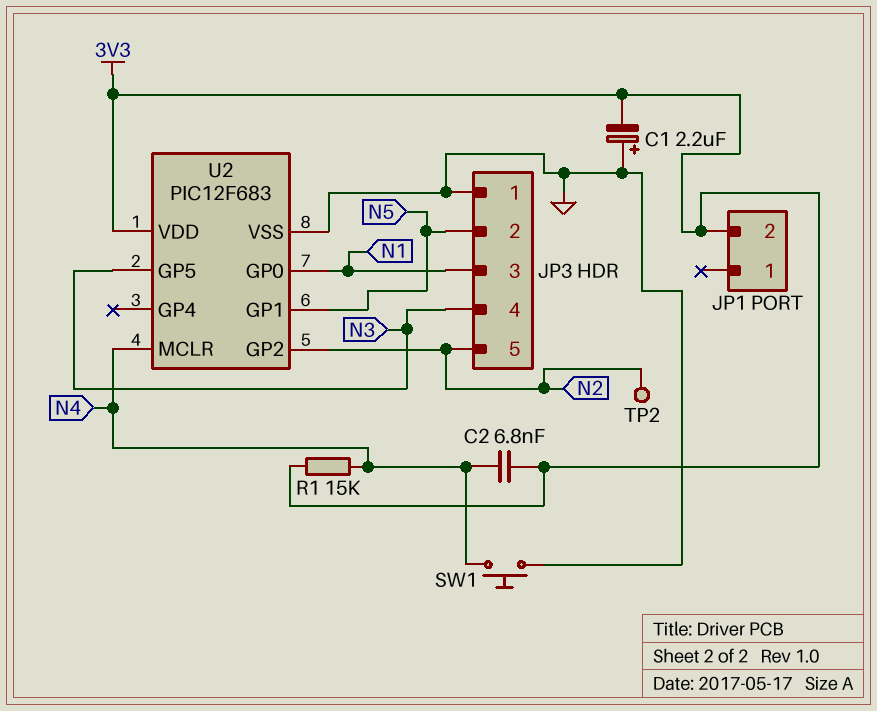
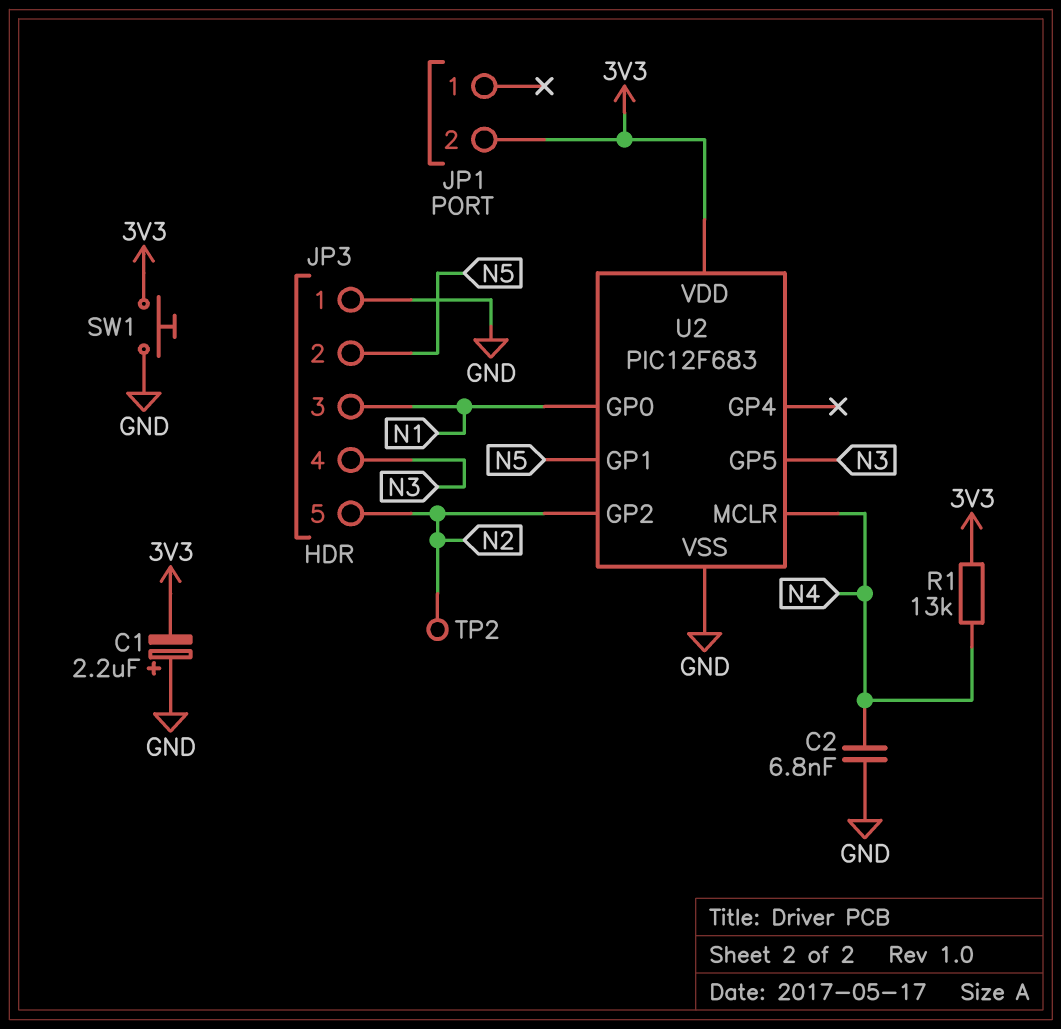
C2: 6.8nF (3V3, N4) -> 6.8nF (GND, N4)
R1: 15k (3V3, N4) -> 13k (3V3, N4)
SW1: button (GND, N4) -> button (3V3, GND)

